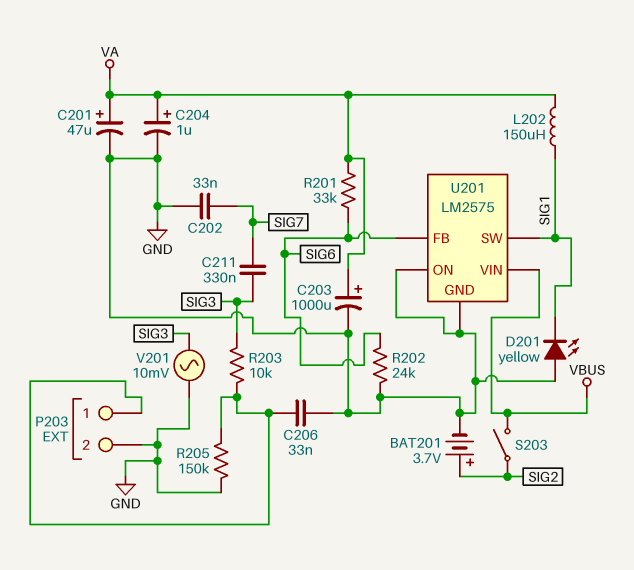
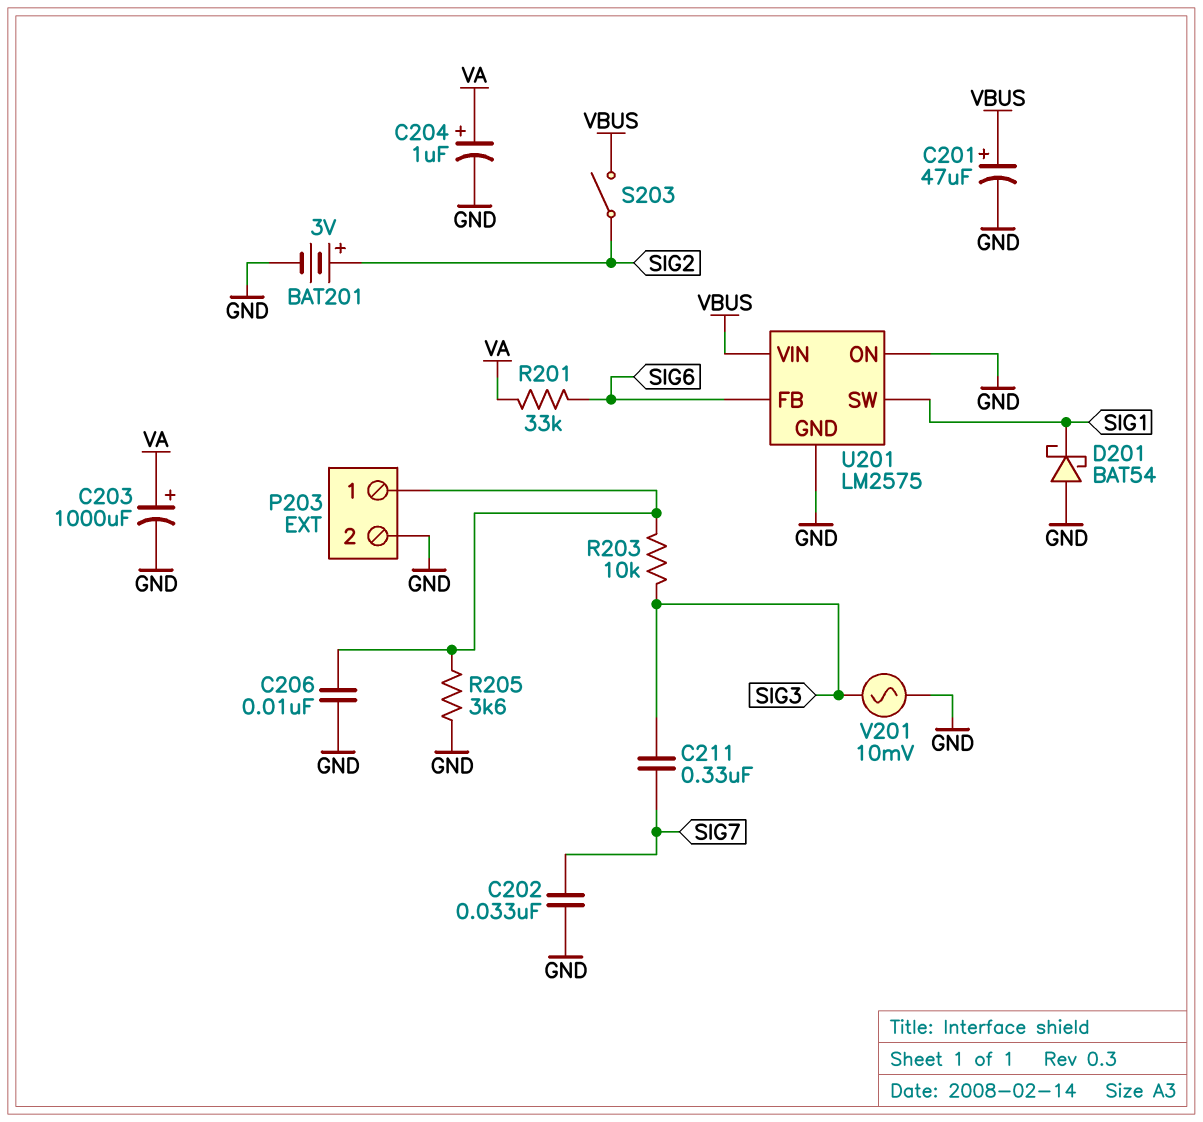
BAT201: 3.7V (plus SIG2, minus GND) -> 3V (plus SIG2, minus GND)
C201: 47uF (plus VA, minus GND) -> 47uF (plus VBUS, minus GND)
C206: 33nF (GND, P203/1) -> 10nF (GND, P203/1)
D201: LED yellow (A GND, K SIG1) -> schottky BAT54 (A GND, K SIG1)
L202: 150uH (SIG1, VA) -> none
R202: 24k (GND, SIG6) -> none
R205: 150k (GND, P203/1) -> 3.6k (GND, P203/1)

